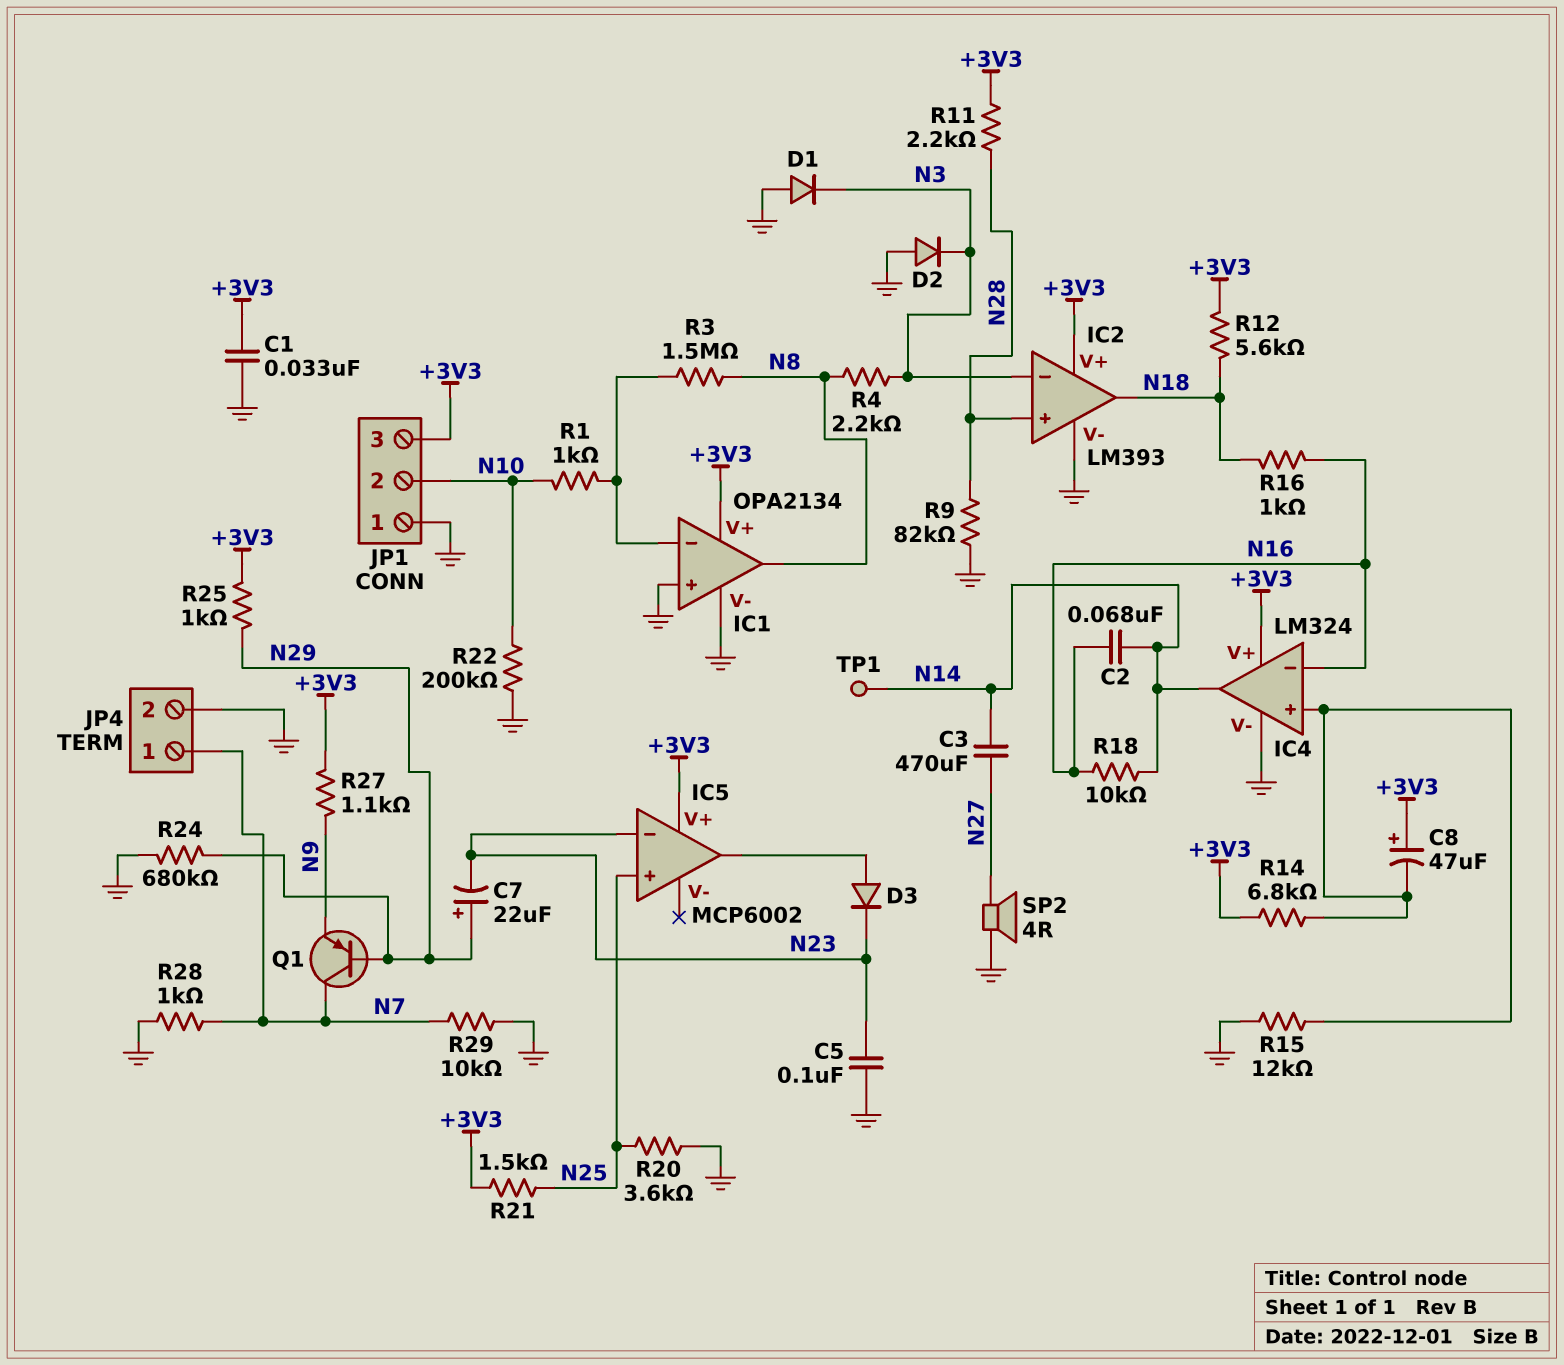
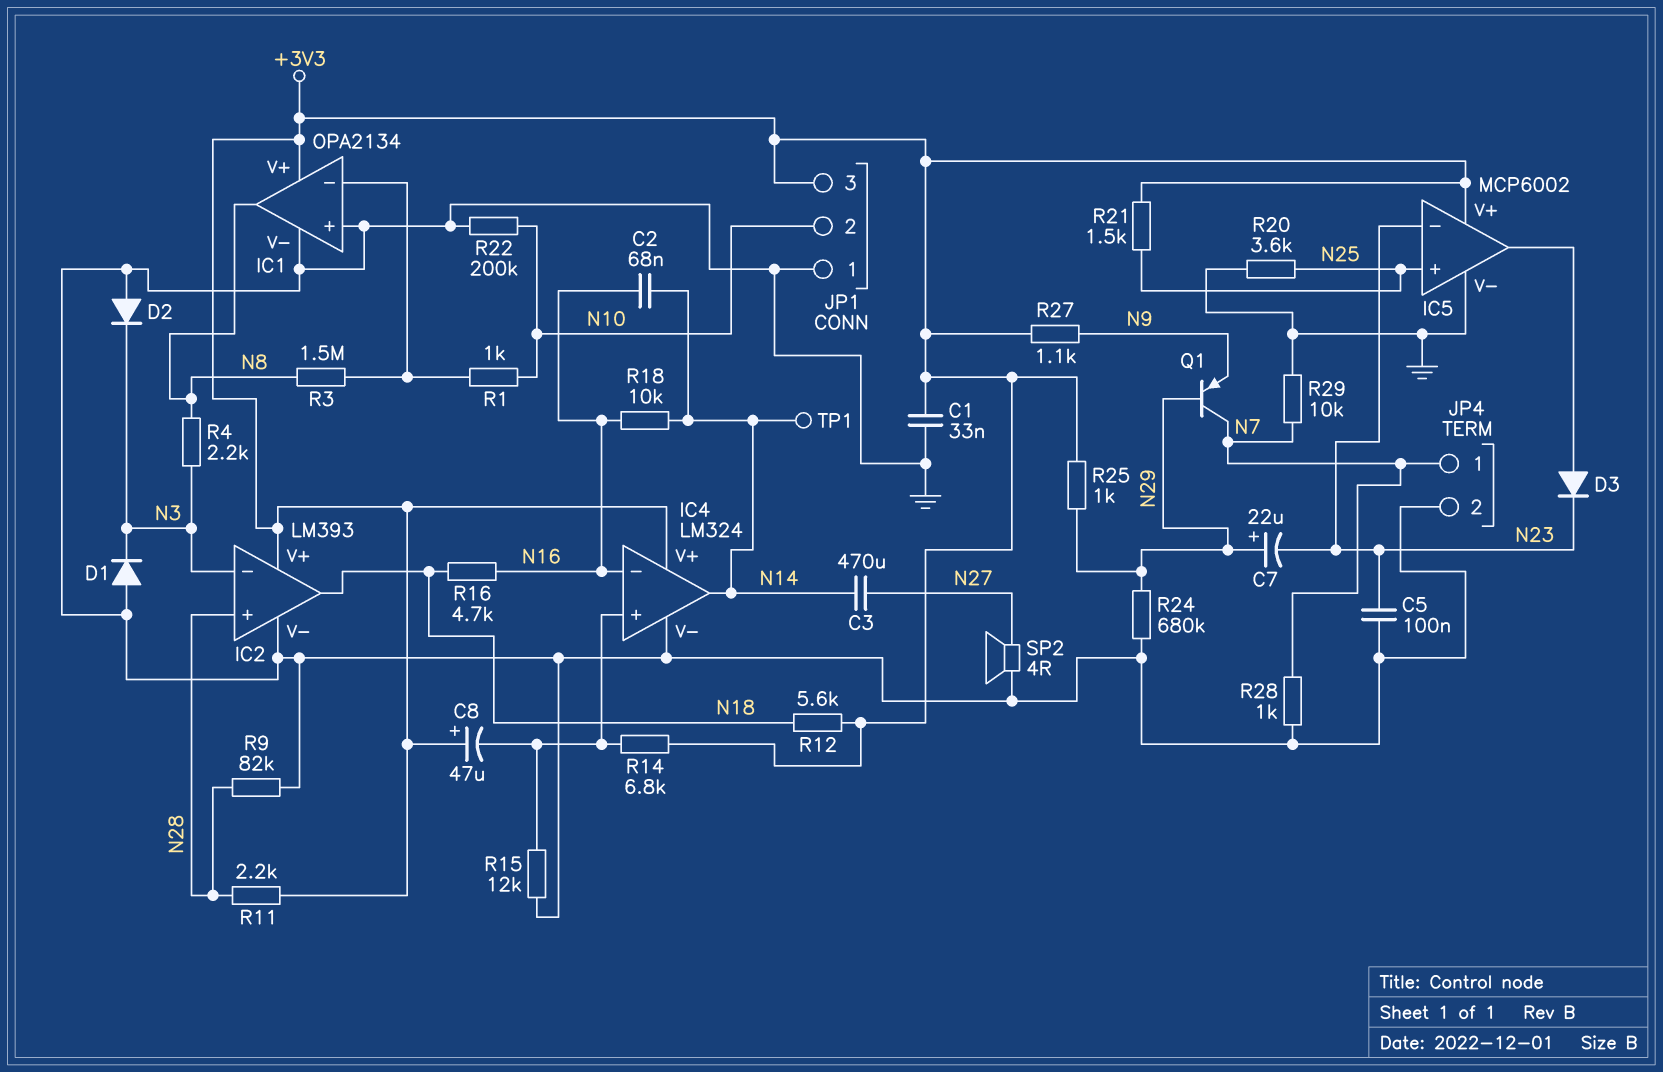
IC5 pin V-: none -> GND
R16: 1k (N16, N18) -> 4.7k (N16, N18)

